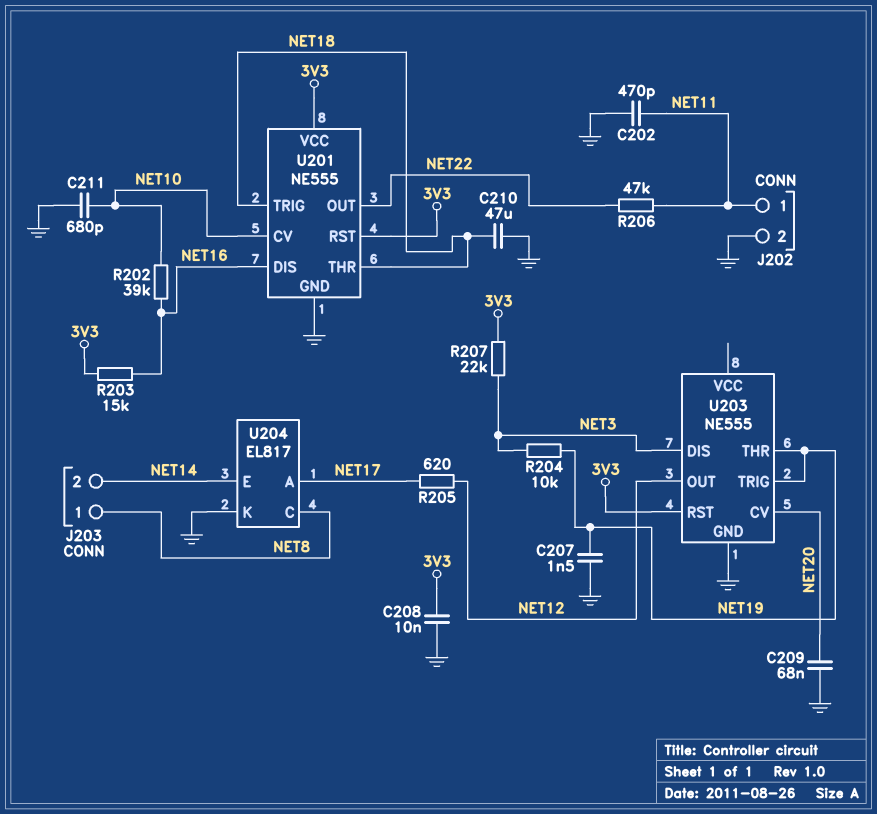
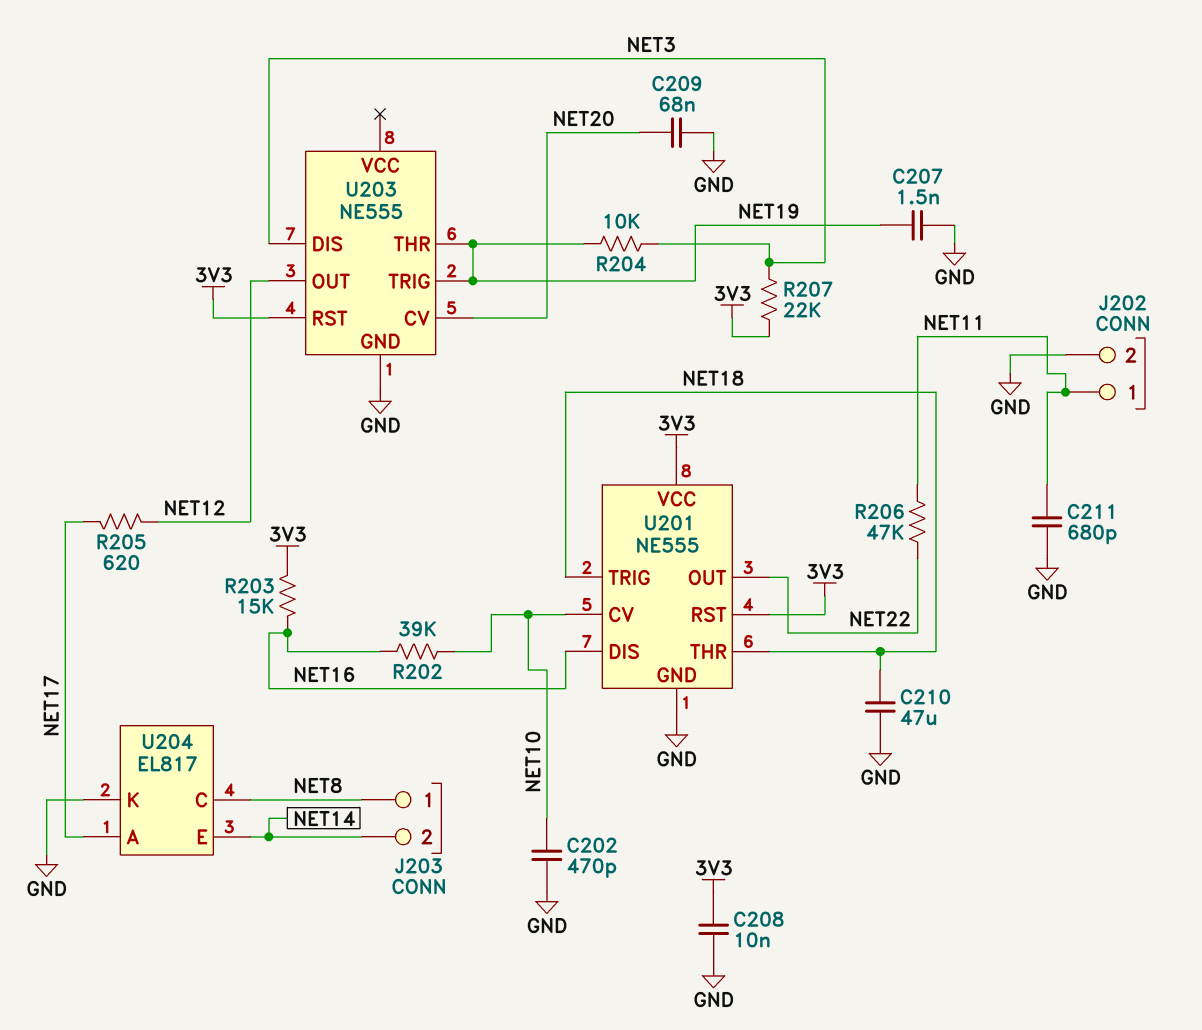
C202: 470pF (GND, NET11) -> 470pF (GND, NET10)
C211: 680pF (GND, NET10) -> 680pF (GND, NET11)

